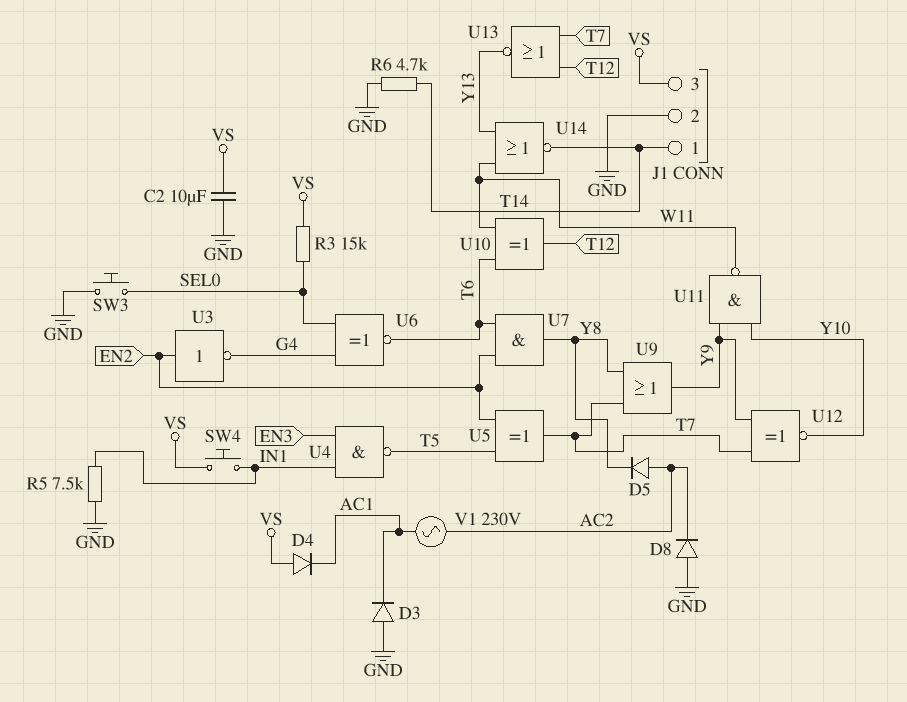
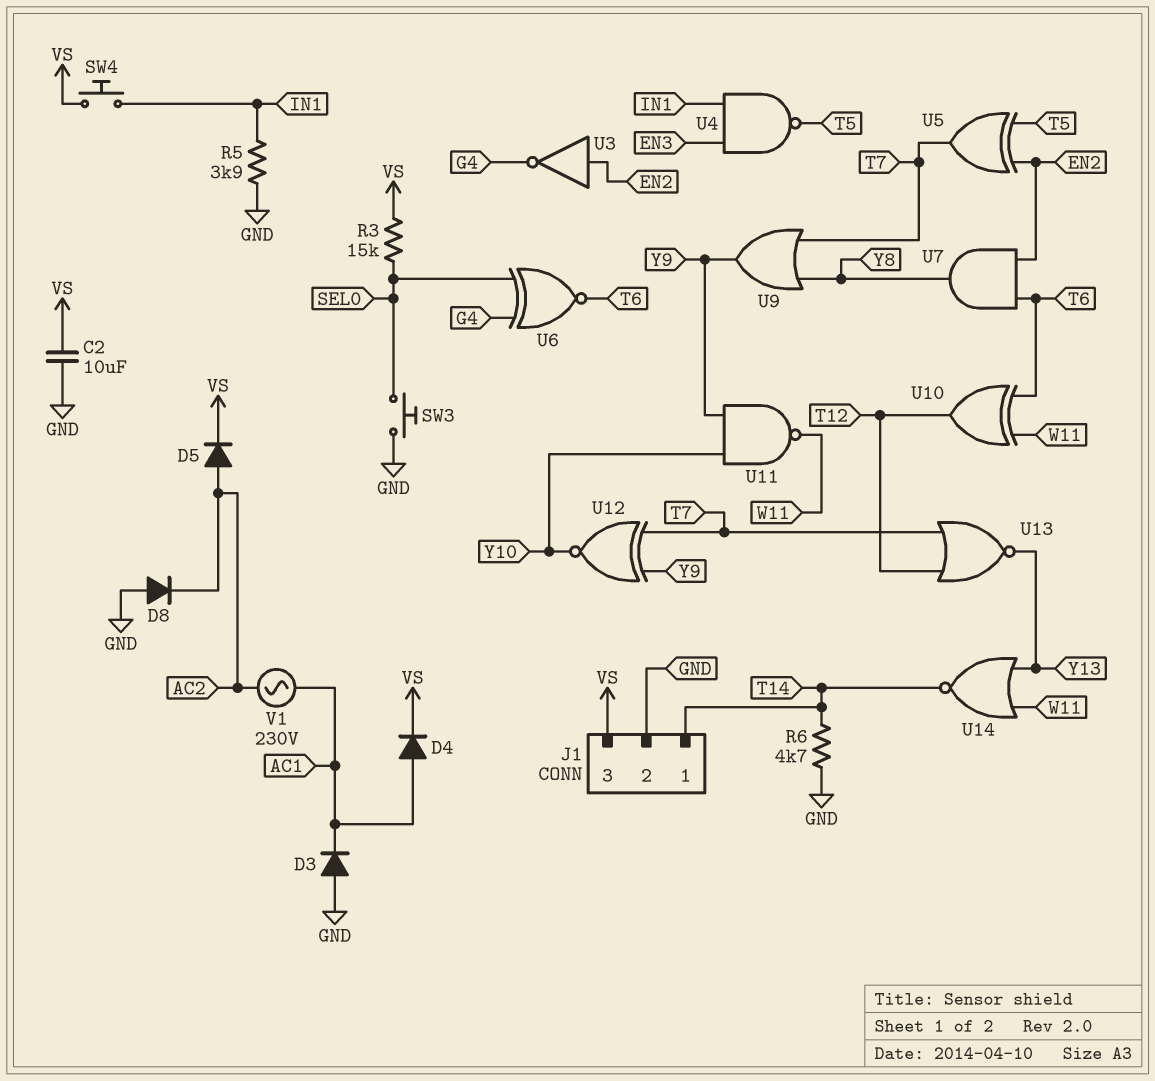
D4: diode (A VS, K AC1) -> diode (A AC1, K VS)
D5: diode (A AC2, K Y8) -> diode (A AC2, K VS)
R5: 7.5k (GND, IN1) -> 3.9k (GND, IN1)

